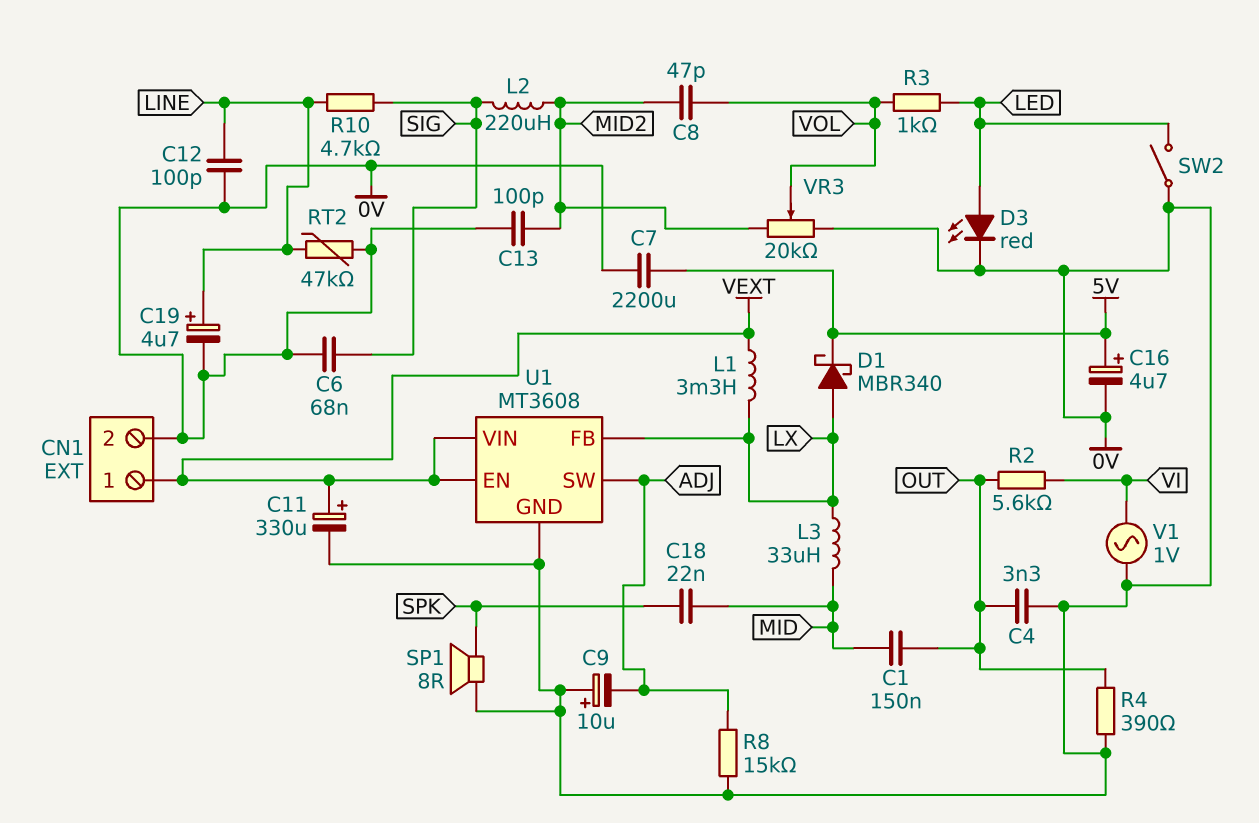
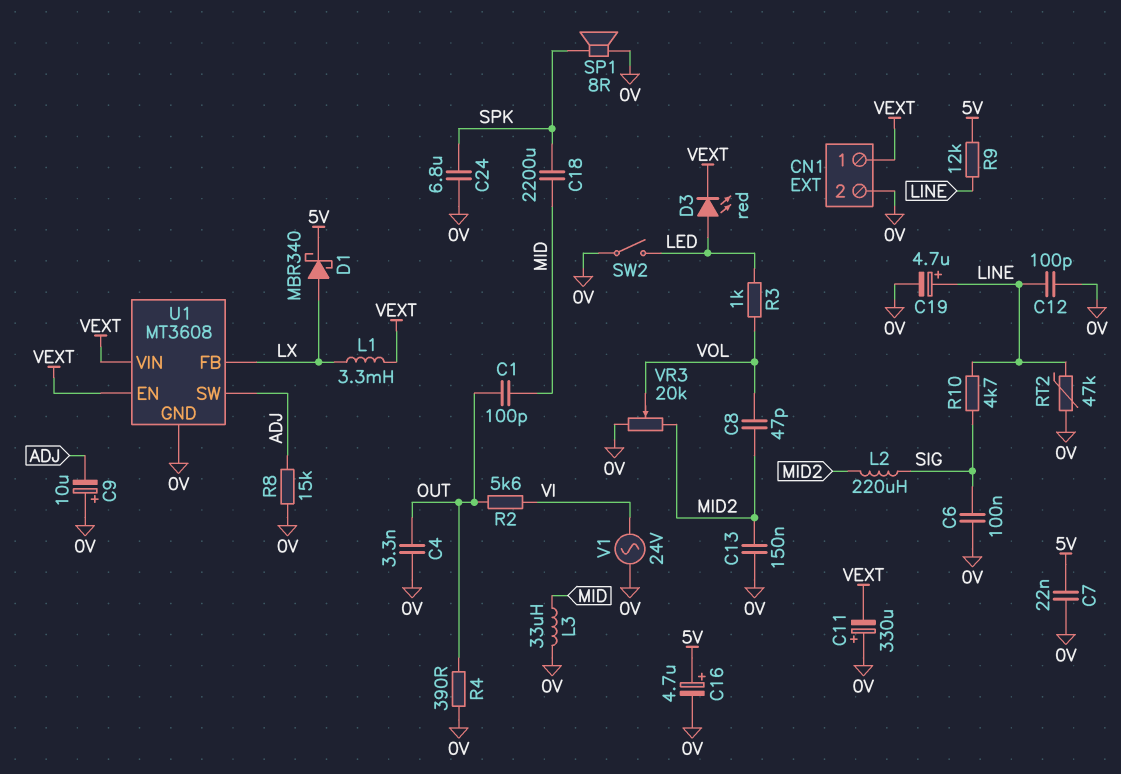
C1: 150nF (MID, OUT) -> 100pF (MID, OUT)
C6: 68nF (0V, SIG) -> 100nF (0V, SIG)
C7: 2200uF (0V, 5V) -> 22nF (0V, 5V)
C11: 330uF (plus VEXT, minus 0V) -> 330uF (plus 0V, minus VEXT)
C13: 100pF (0V, MID2) -> 150nF (0V, MID2)
C18: 22nF (MID, SPK) -> 2200uF (MID, SPK)
C24: none -> 6.8uF (0V, SPK)
D3: LED red (A LED, K 0V) -> LED red (A LED, K VEXT)
L3: 33uH (LX, MID) -> 33uH (0V, MID)
R9: none -> 12k (5V, LINE)
V1: AC 1V (0V, VI) -> AC 24V (0V, VI)

